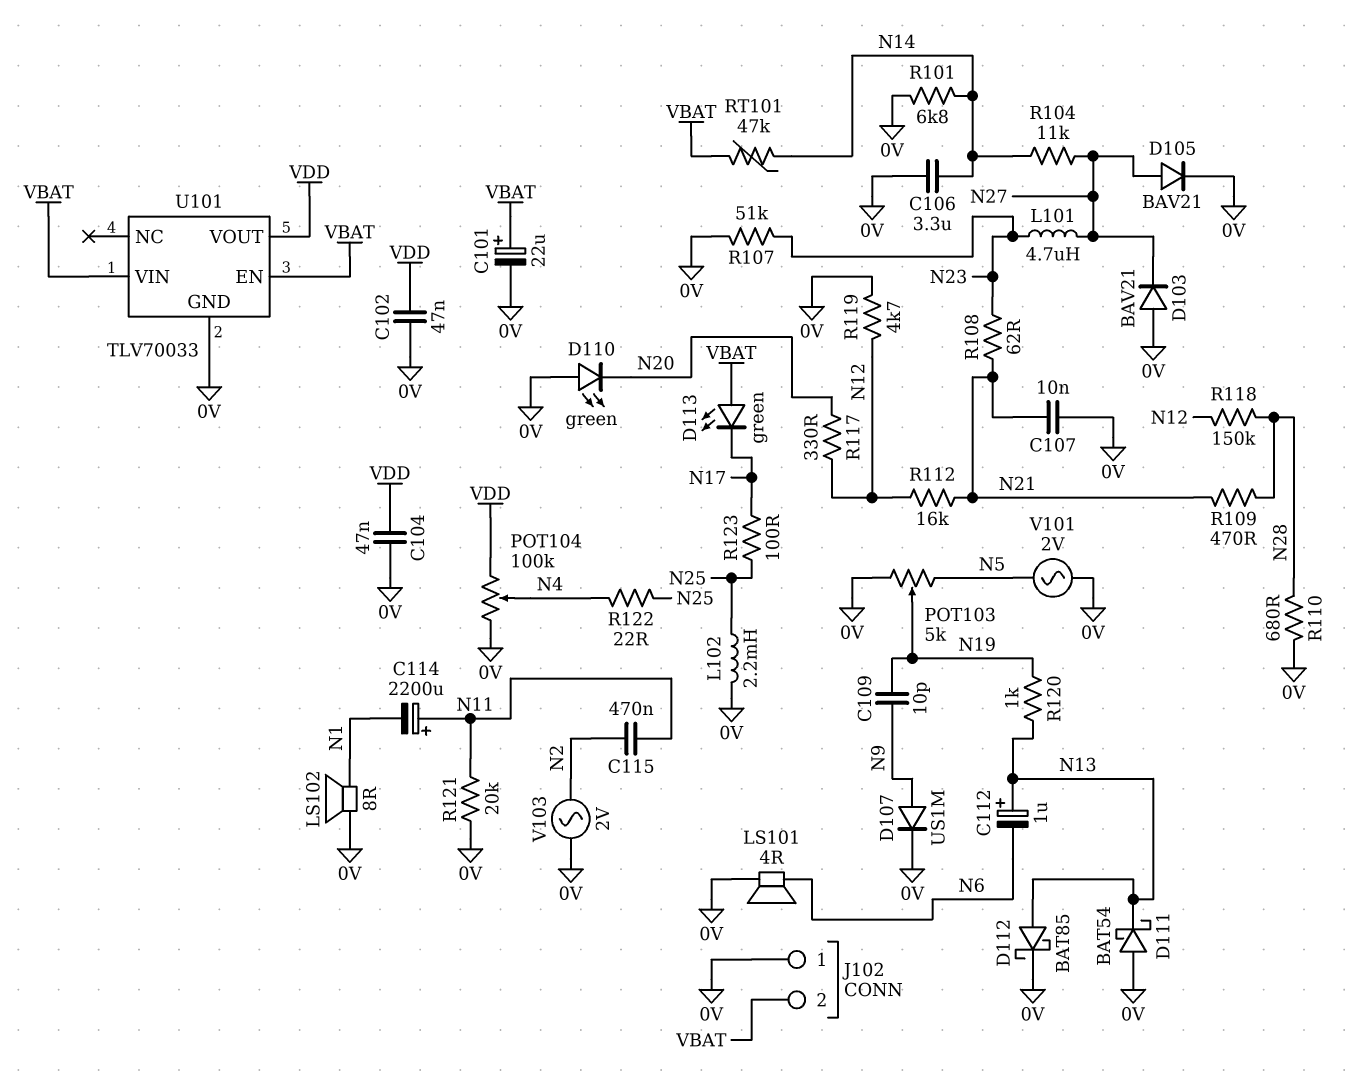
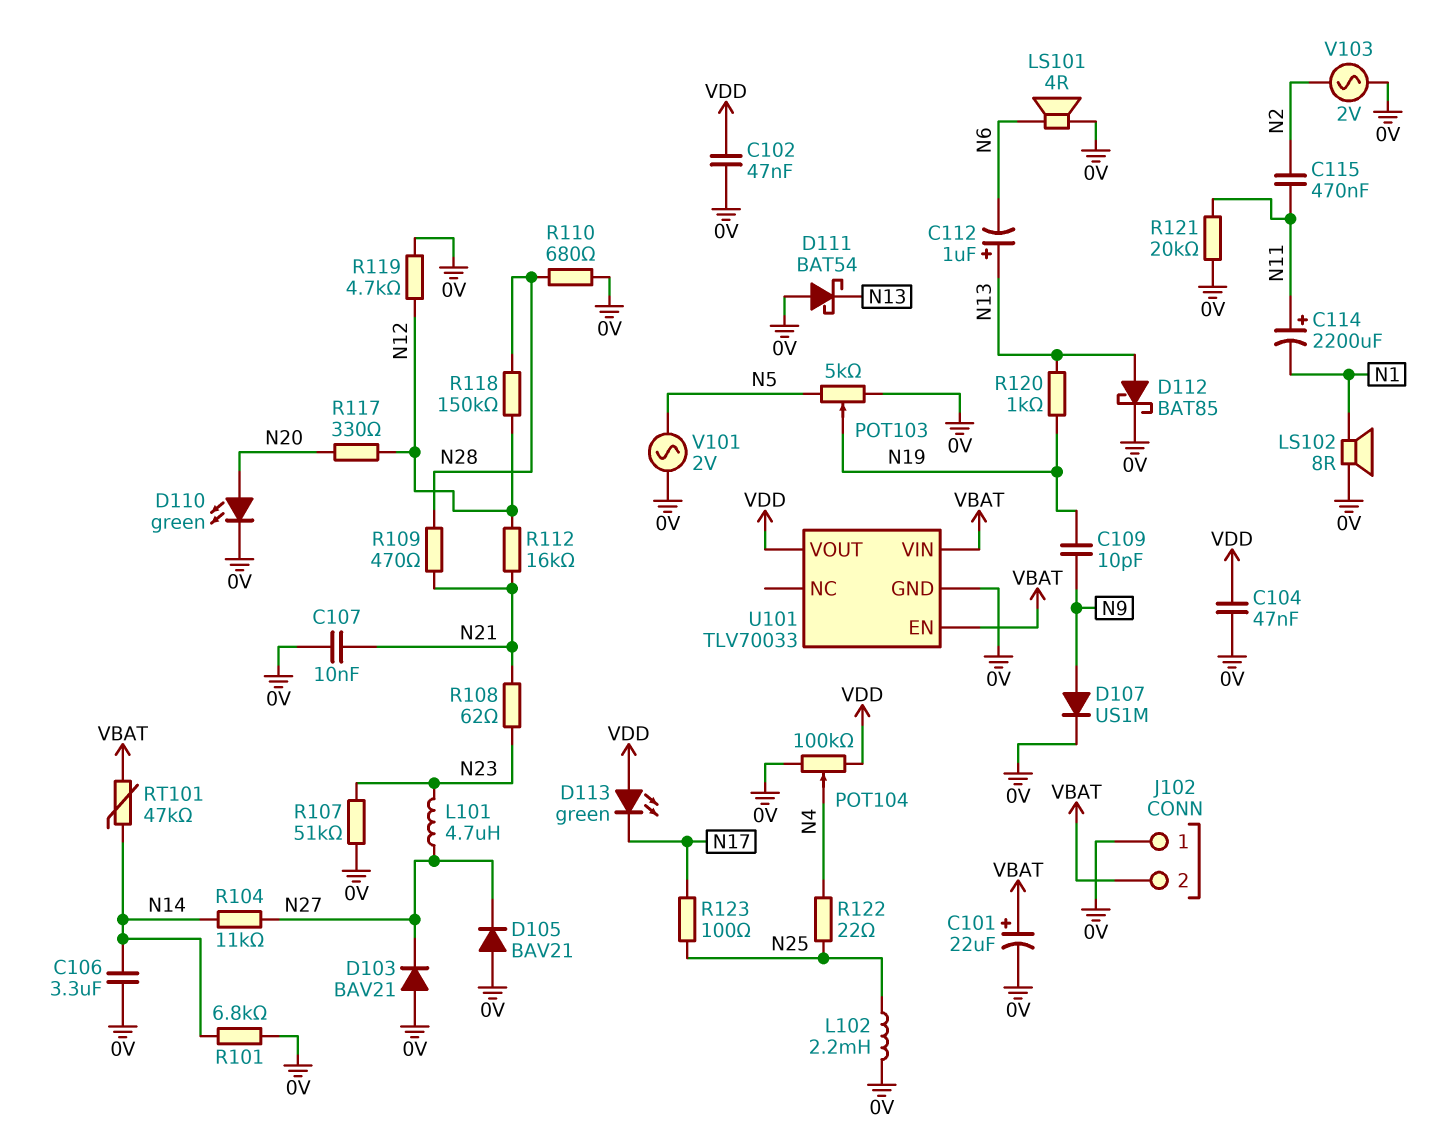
D105: diode BAV21 (A N27, K 0V) -> diode BAV21 (A 0V, K N27)
D110: LED green (A 0V, K N20) -> LED green (A N20, K 0V)
D113: LED green (A VBAT, K N17) -> LED green (A VDD, K N17)

